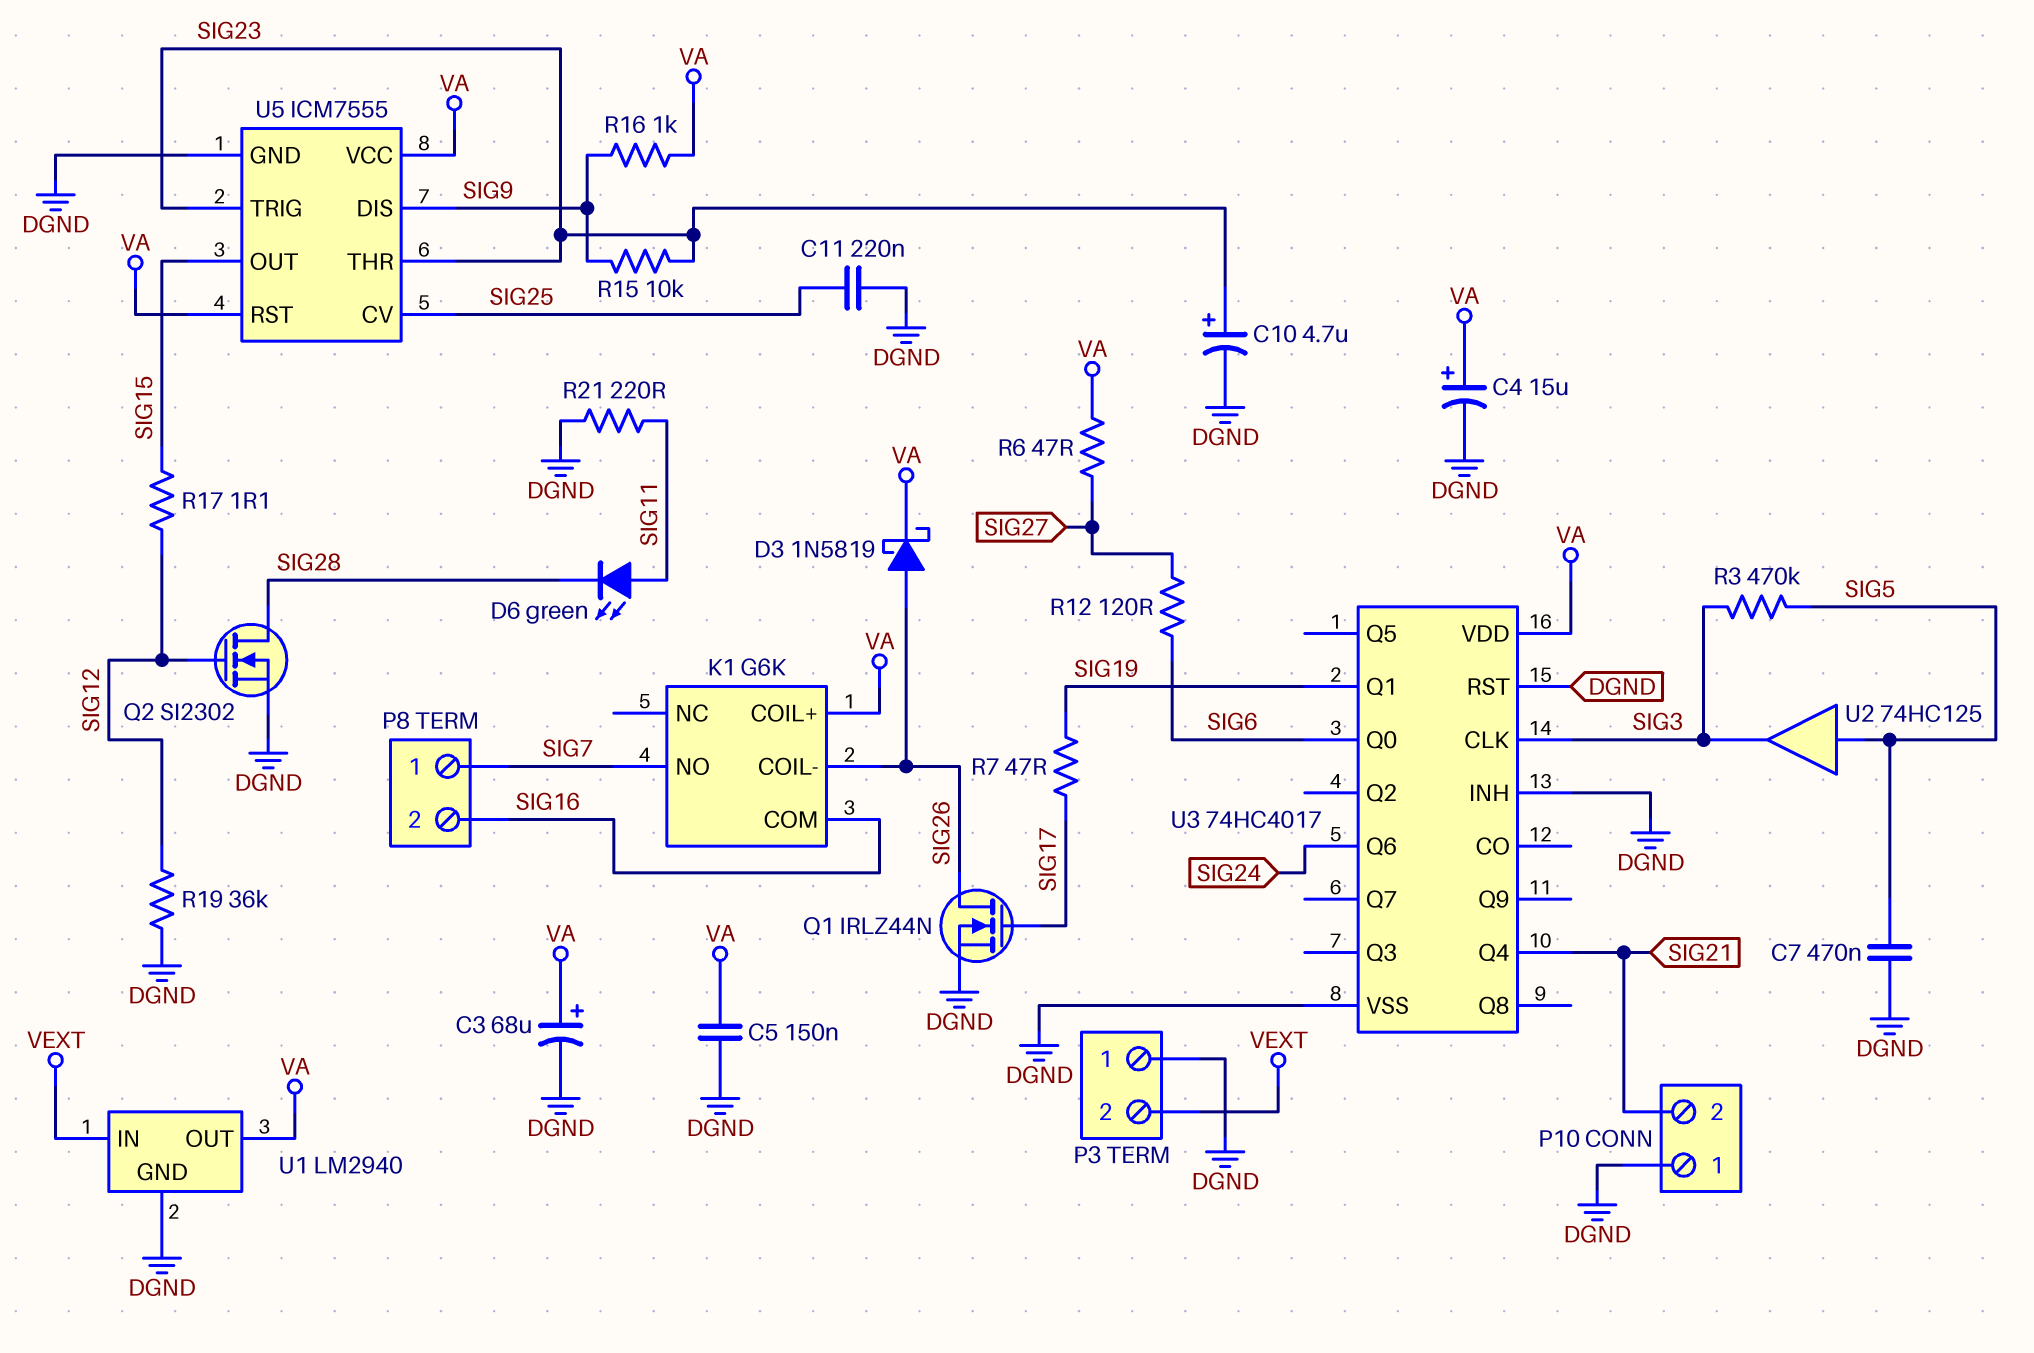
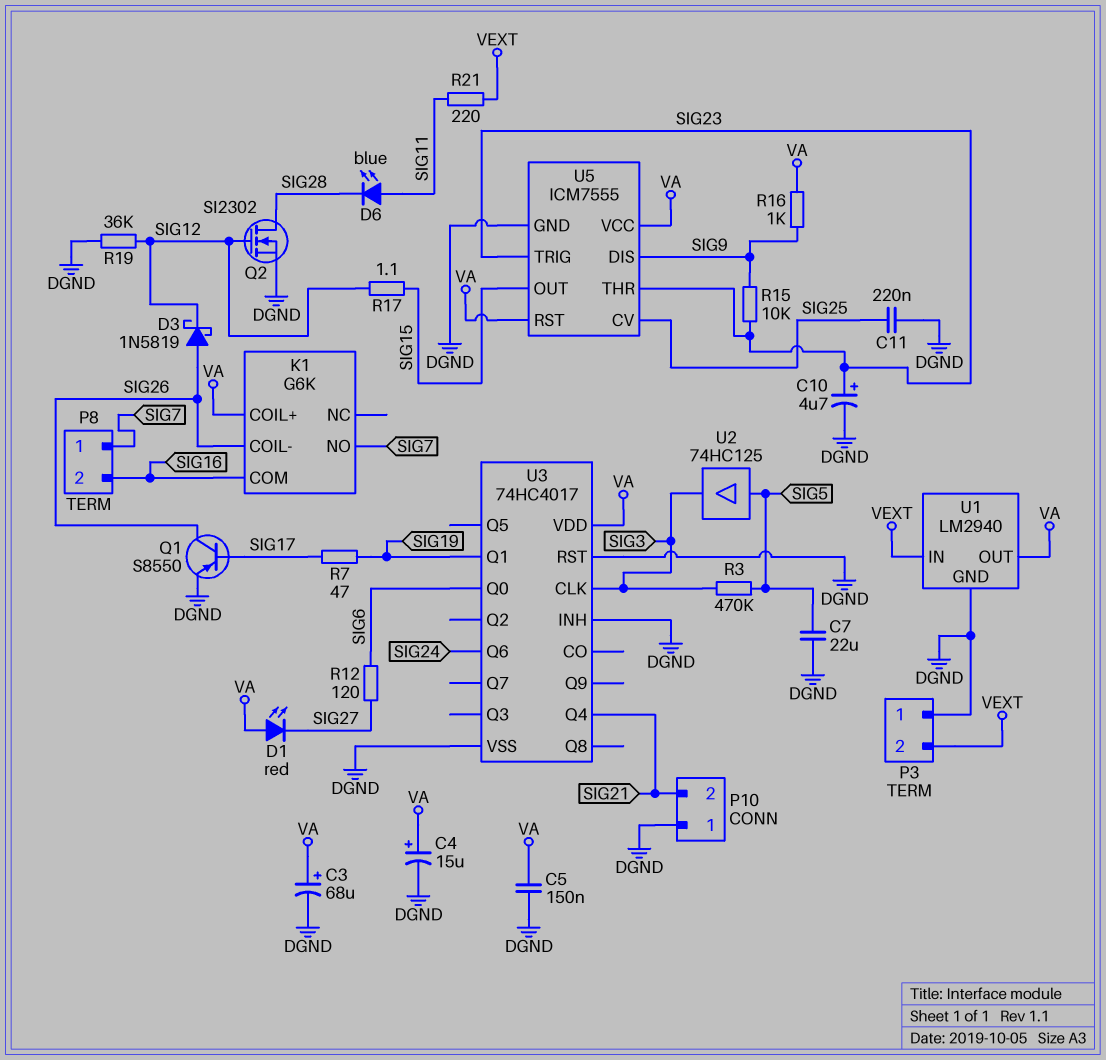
C7: 470nF (DGND, SIG5) -> 22uF (DGND, SIG5)
D1: none -> LED red (A VA, K SIG27)
D3: schottky 1N5819 (A SIG26, K VA) -> schottky 1N5819 (A SIG26, K SIG12)
D6: LED green (A SIG11, K SIG28) -> LED blue (A SIG11, K SIG28)
Q1: NMOS IRLZ44N (G SIG17, D SIG26, S DGND) -> PNP S8550 (B SIG17, C SIG26, E DGND)
R6: 47 (SIG27, VA) -> none
R21: 220 (DGND, SIG11) -> 220 (SIG11, VEXT)

